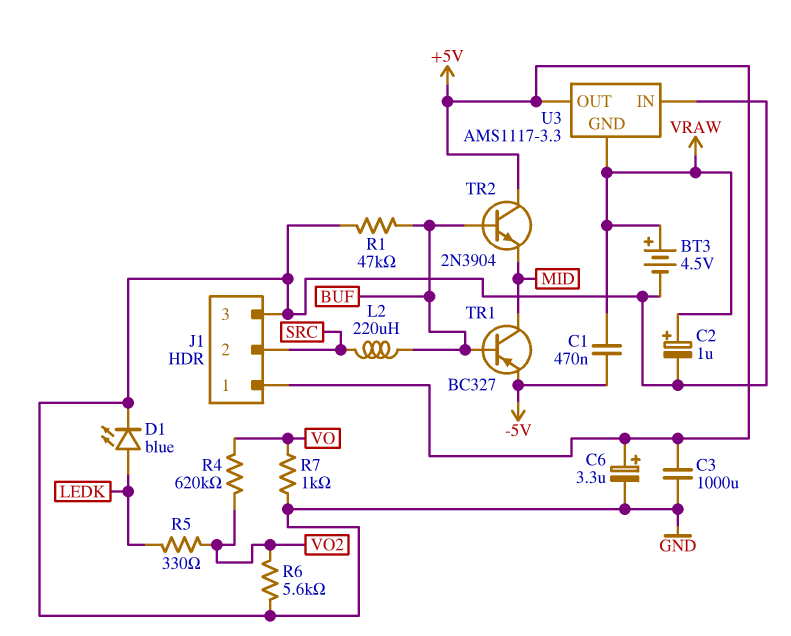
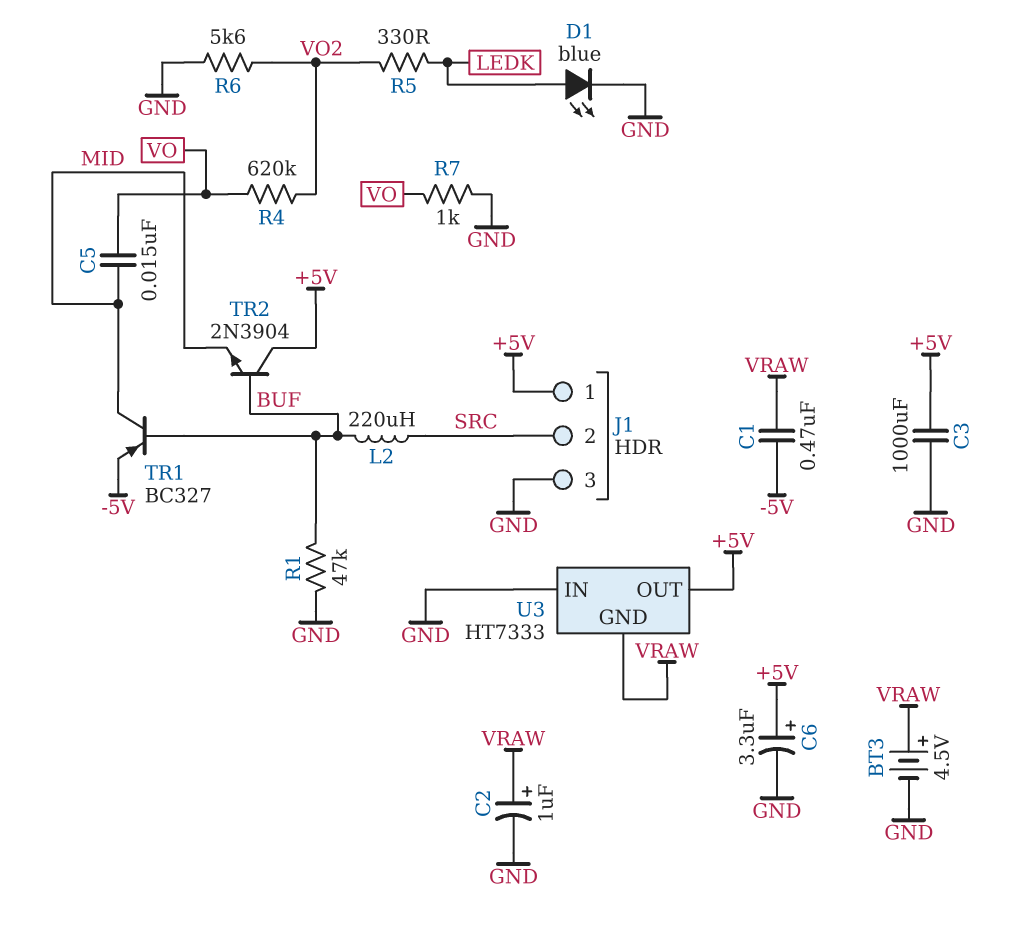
C5: none -> 15nF (MID, VO)
U3: AMS1117-3.3 -> HT7333

